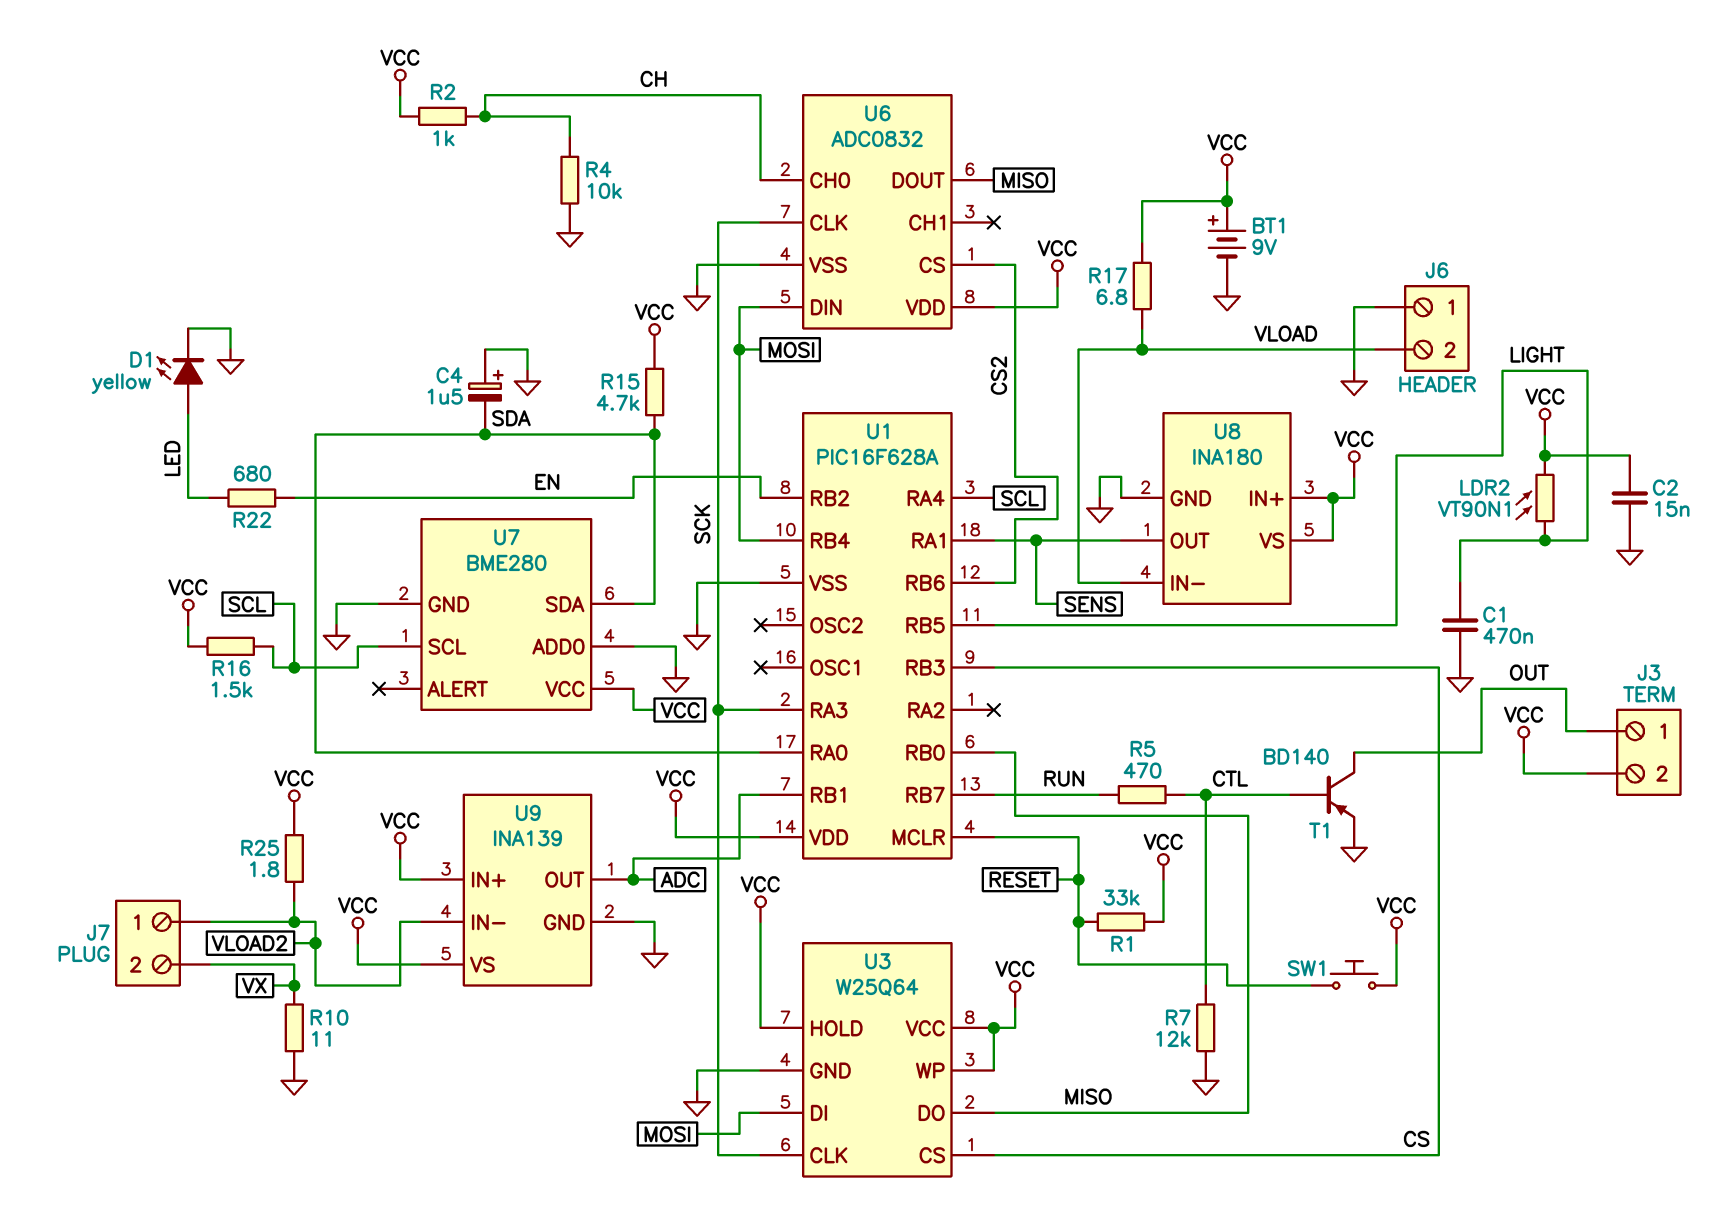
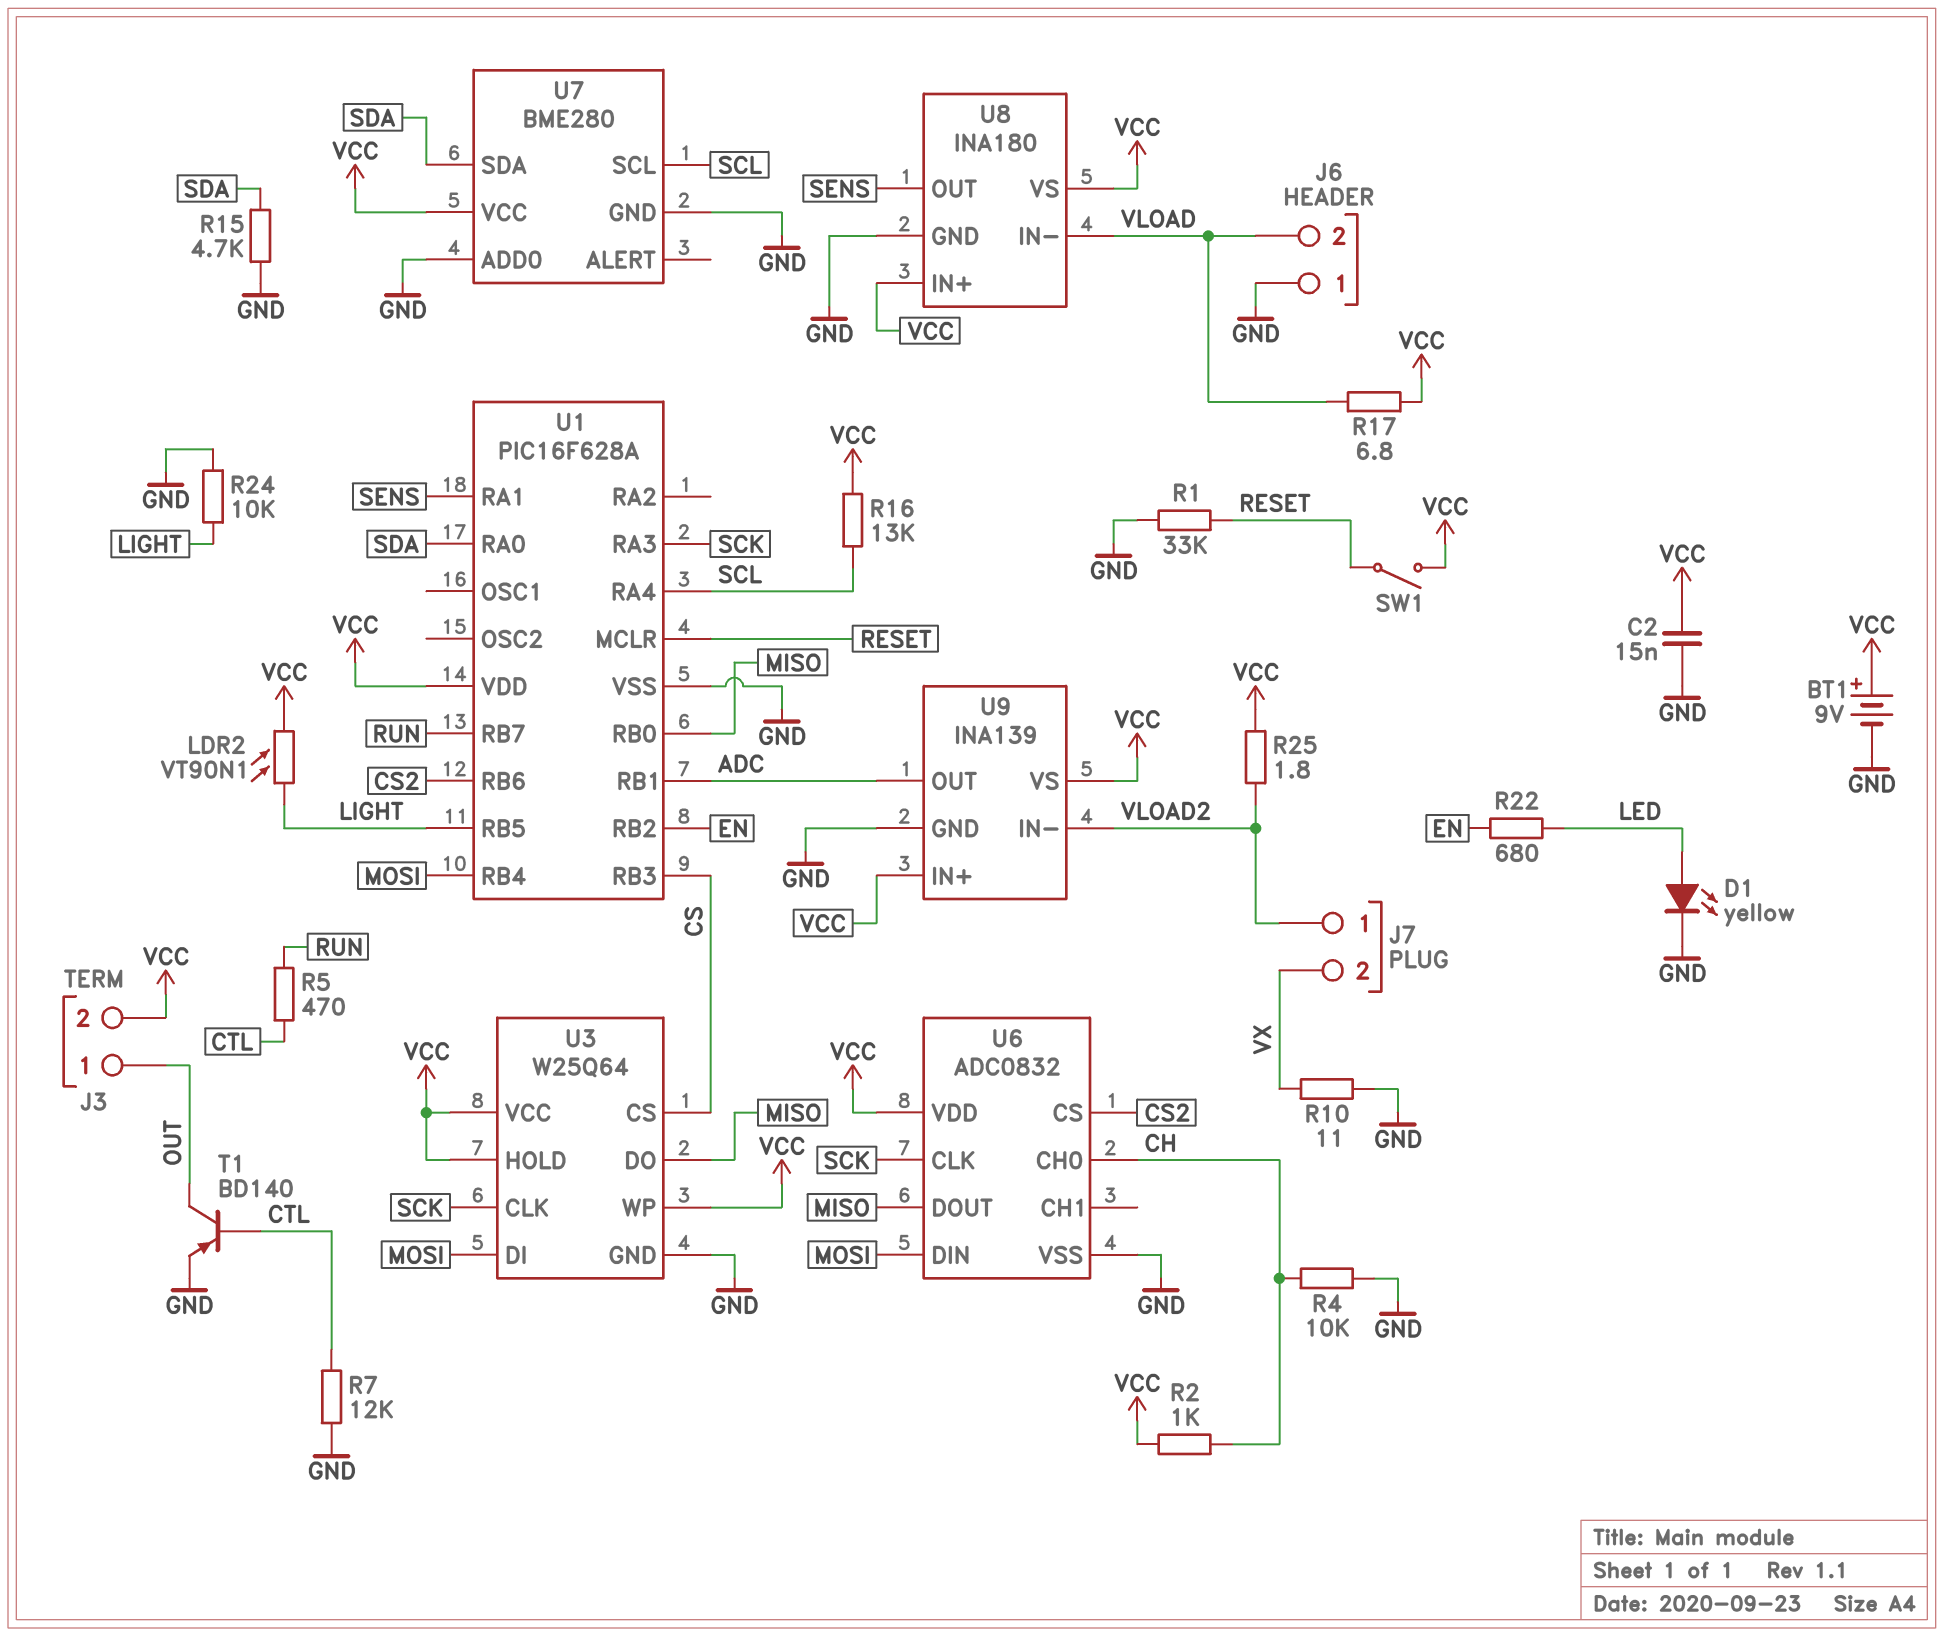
C1: 470nF (GND, LIGHT) -> none
C4: 1.5uF (plus GND, minus SDA) -> none
R1: 33k (RESET, VCC) -> 33k (GND, RESET)
R15: 4.7k (SDA, VCC) -> 4.7k (GND, SDA)
R16: 1.5k (SCL, VCC) -> 13k (SCL, VCC)
R24: none -> 10k (GND, LIGHT)
SW1: button (RESET, VCC) -> switch (RESET, VCC)

